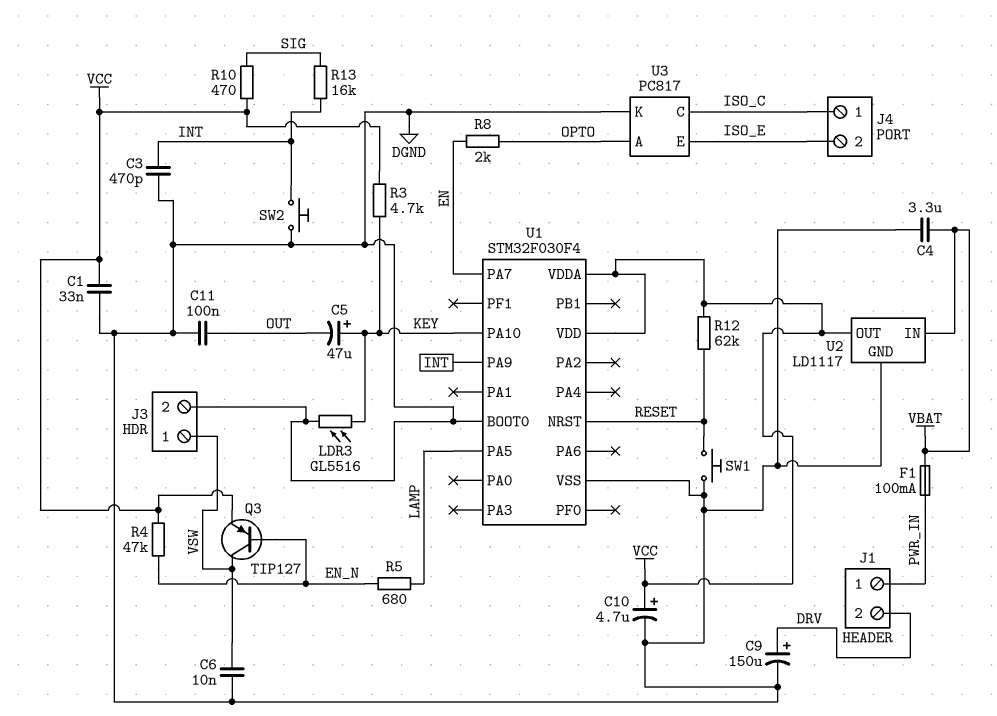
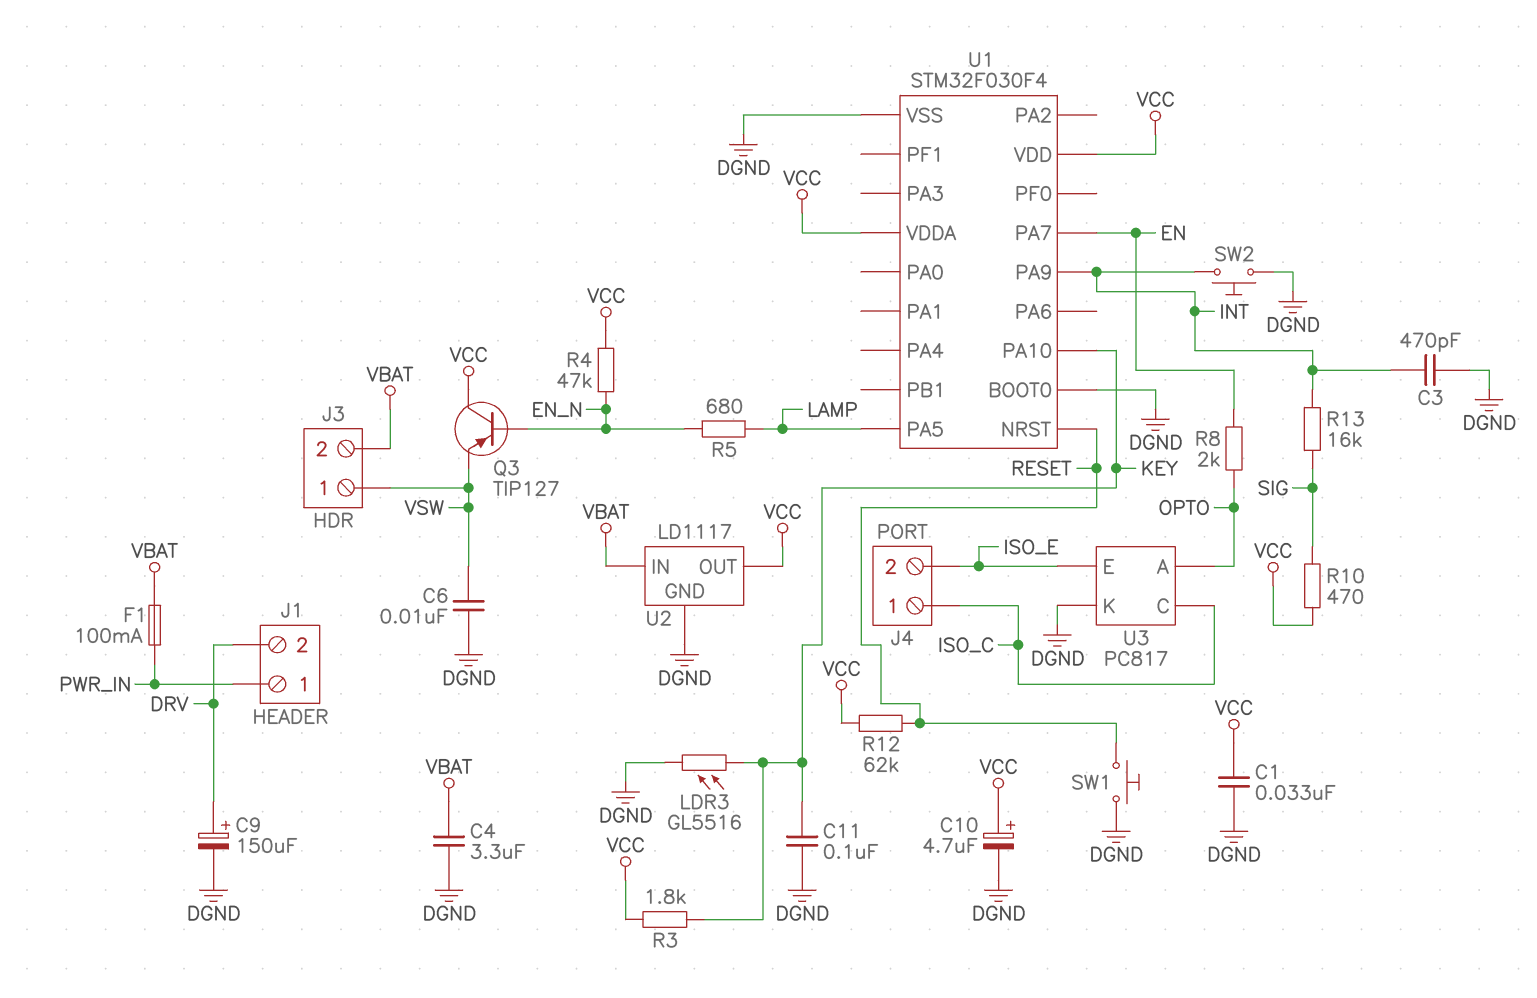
C5: 47uF (plus KEY, minus OUT) -> none
C11: 100nF (DGND, OUT) -> 100nF (DGND, KEY)
J3 pin 2: DGND -> VBAT
Q3: PNP TIP127 (B EN_N, C VSW, E VCC) -> PNP TIP127 (B EN_N, C VCC, E VSW)
R3: 4.7k (KEY, VCC) -> 1.8k (KEY, VCC)

